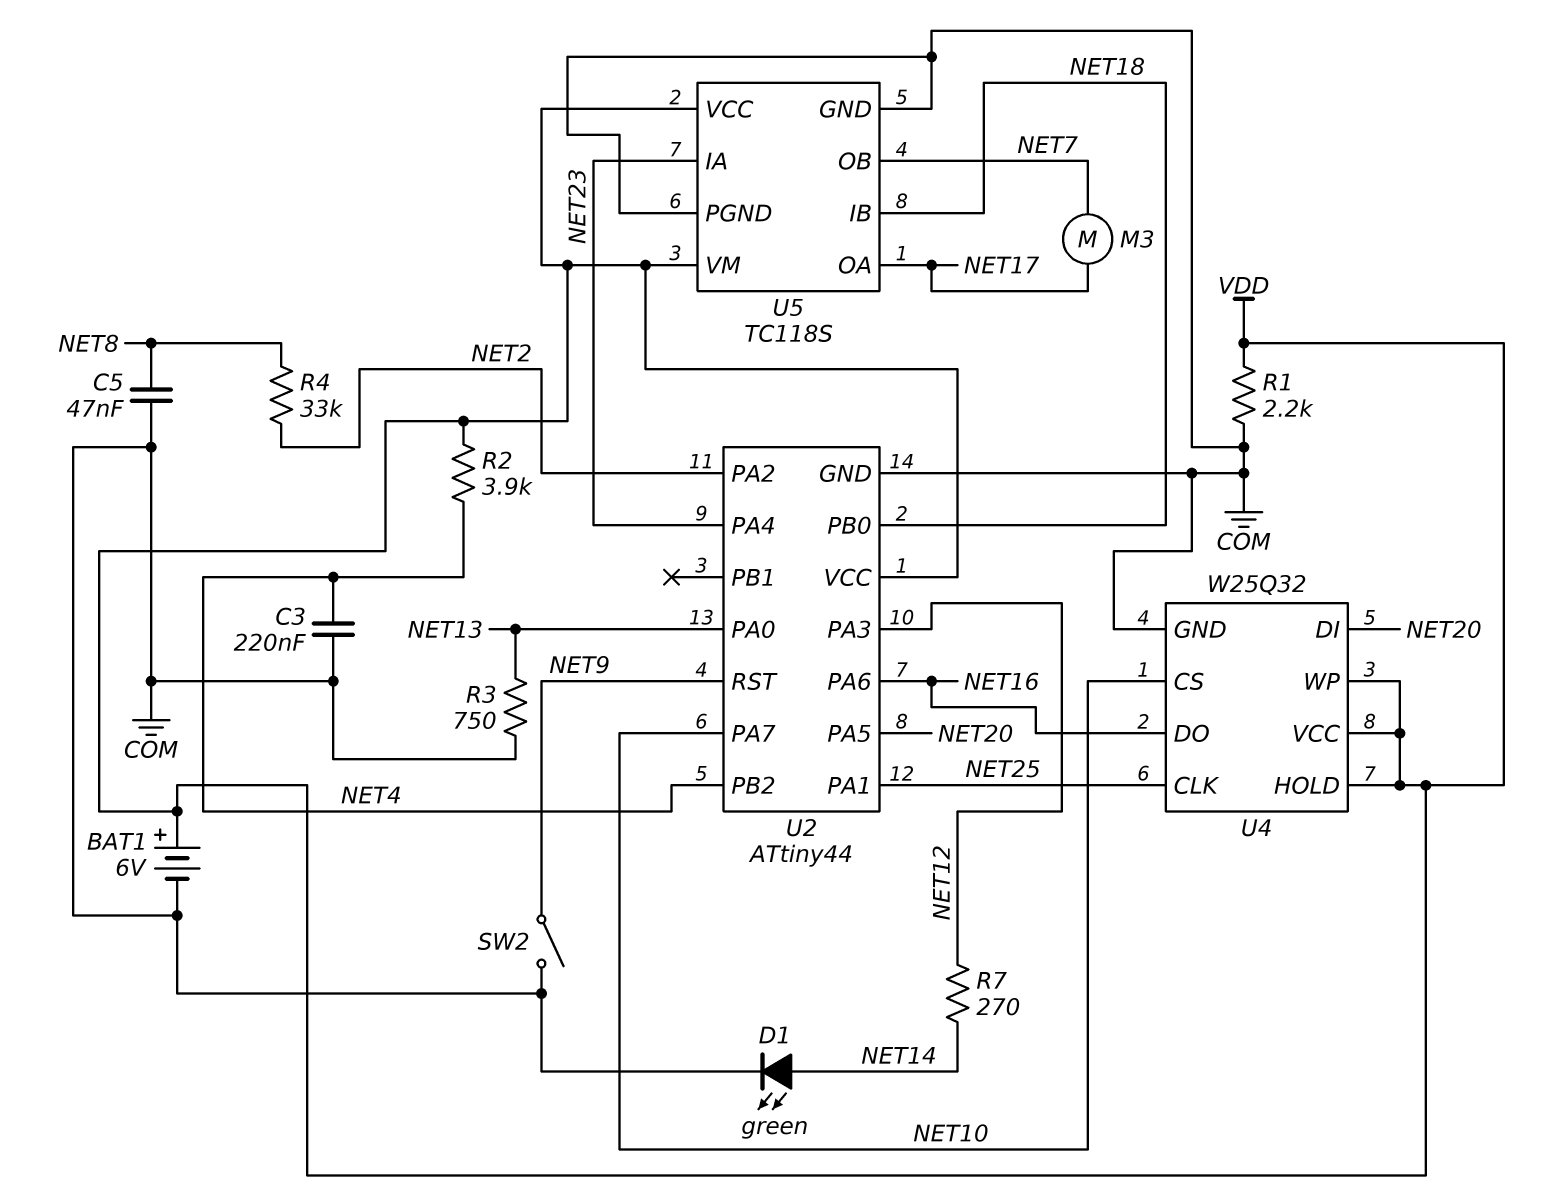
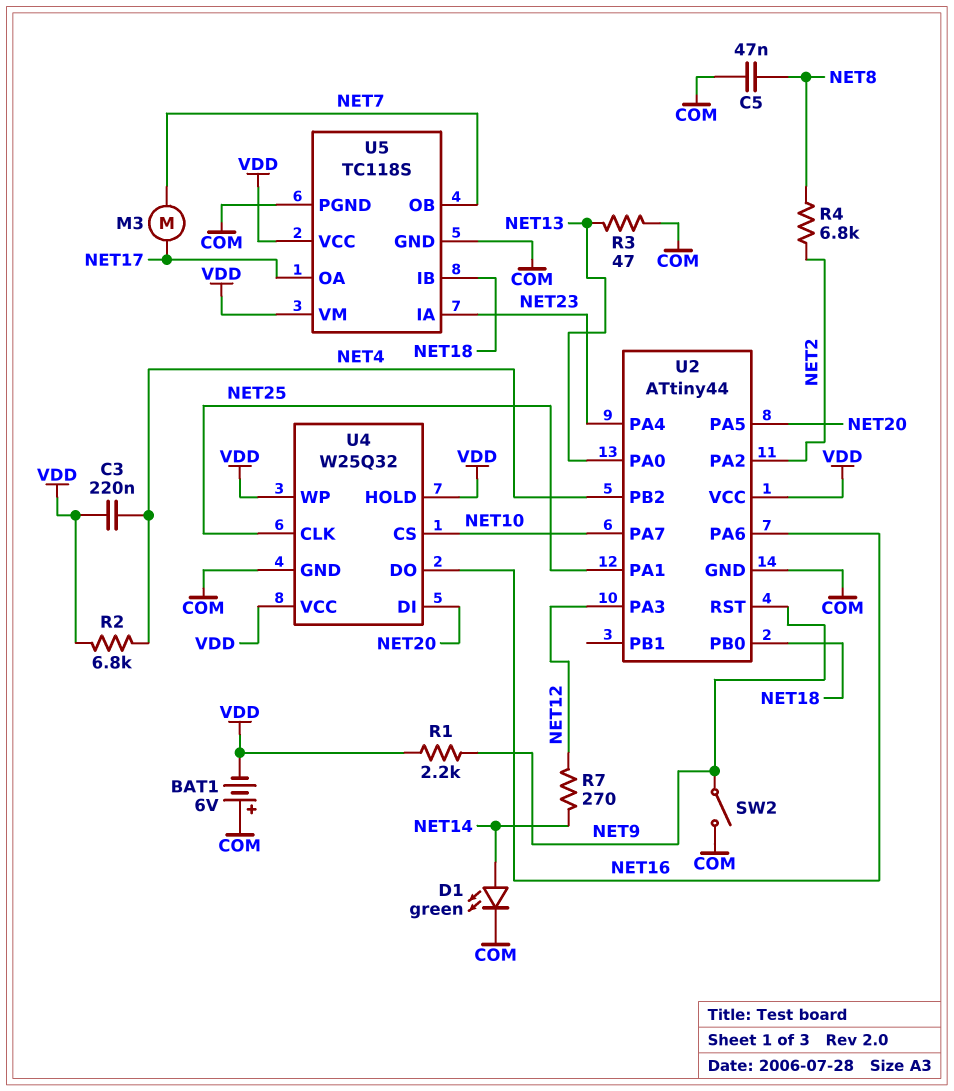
BAT1: 6V (plus VDD, minus COM) -> 6V (plus COM, minus VDD)
C3: 220nF (COM, NET4) -> 220nF (NET4, VDD)
R1: 2.2k (COM, VDD) -> 2.2k (NET9, VDD)
R2: 3.9k (NET4, VDD) -> 6.8k (NET4, VDD)
R3: 750 (COM, NET13) -> 47 (COM, NET13)
R4: 33k (NET2, NET8) -> 6.8k (NET2, NET8)

